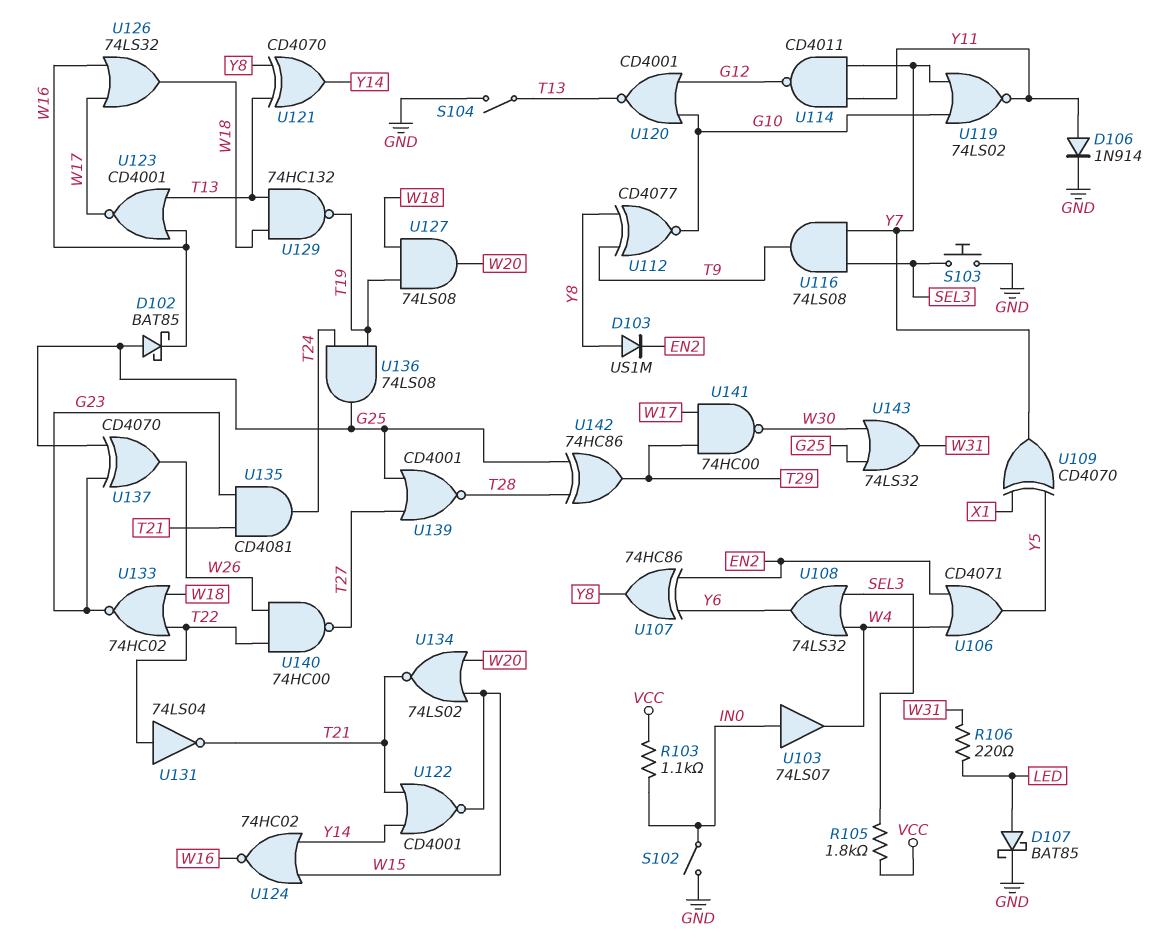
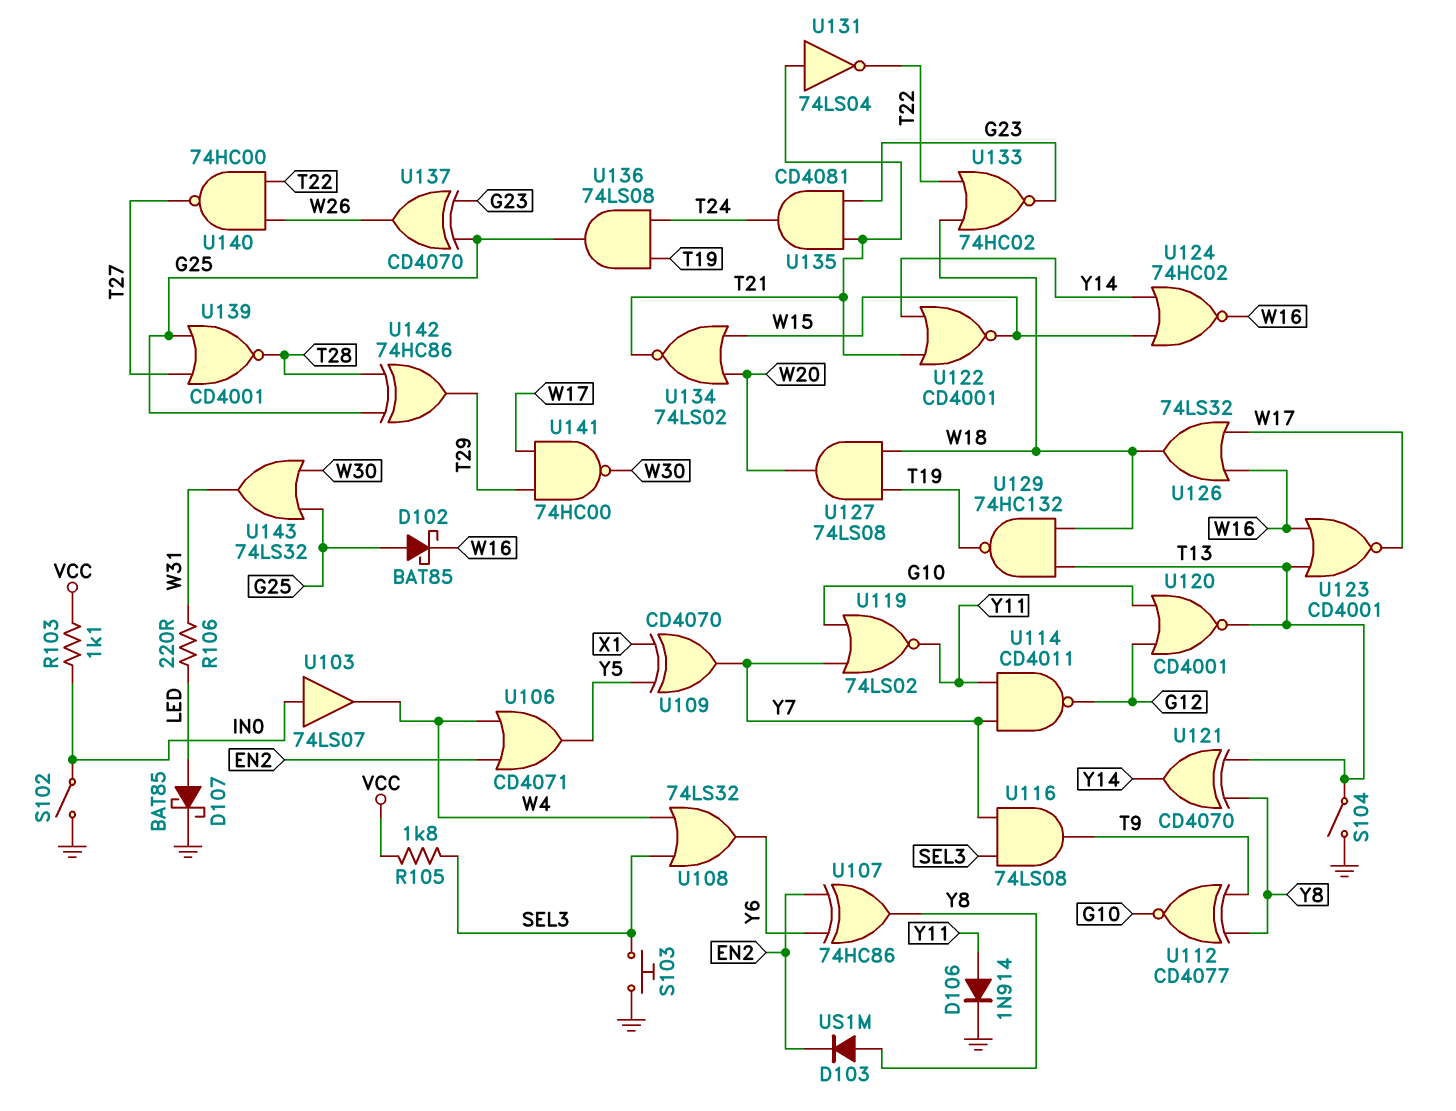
U131: NOT 74LS04 (in T22, out T21) -> NOT 74LS04 (in T21, out T22)

